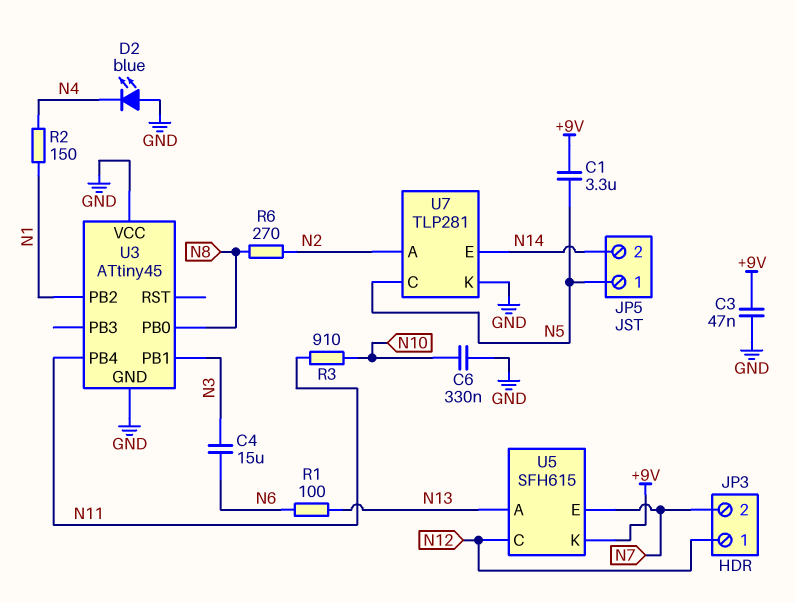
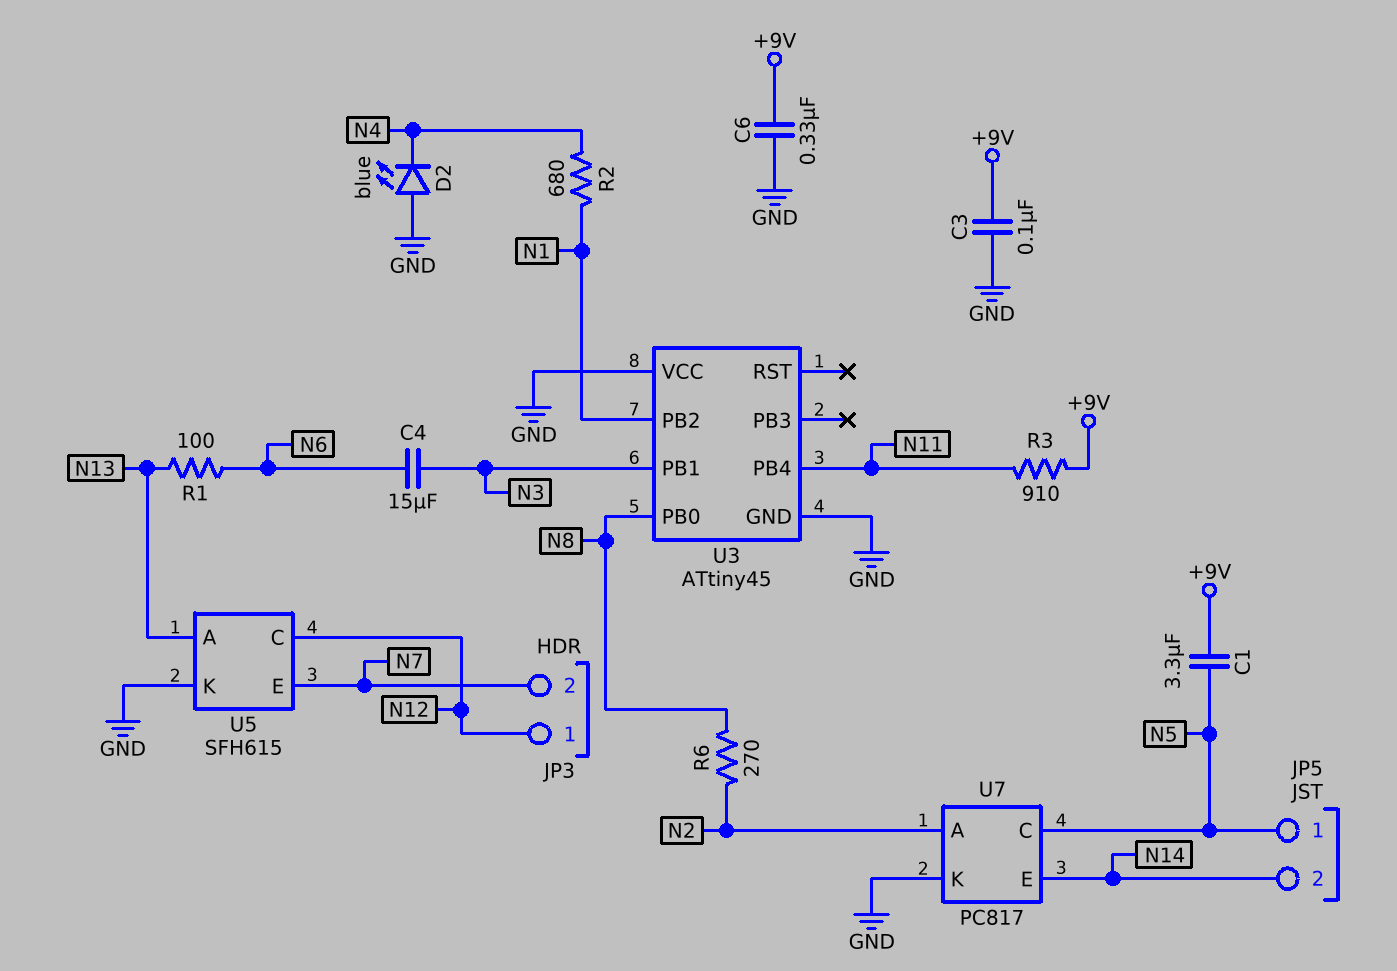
C3: 47nF (+9V, GND) -> 100nF (+9V, GND)
C6: 330nF (GND, N10) -> 330nF (+9V, GND)
R2: 150 (N1, N4) -> 680 (N1, N4)
R3: 910 (N10, N11) -> 910 (+9V, N11)
U5 pin K: +9V -> GND
U7: TLP281 -> PC817

